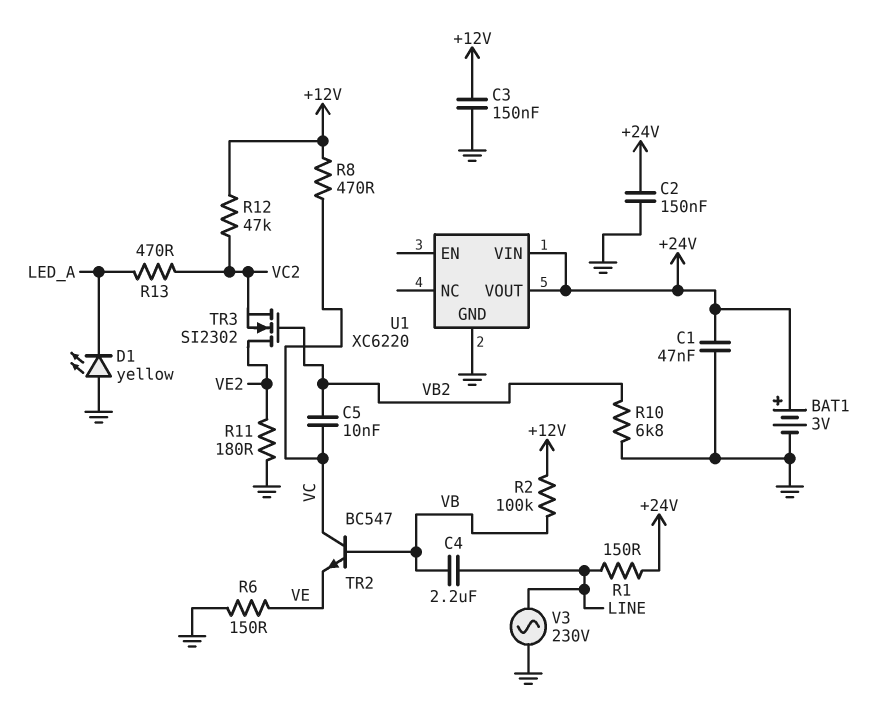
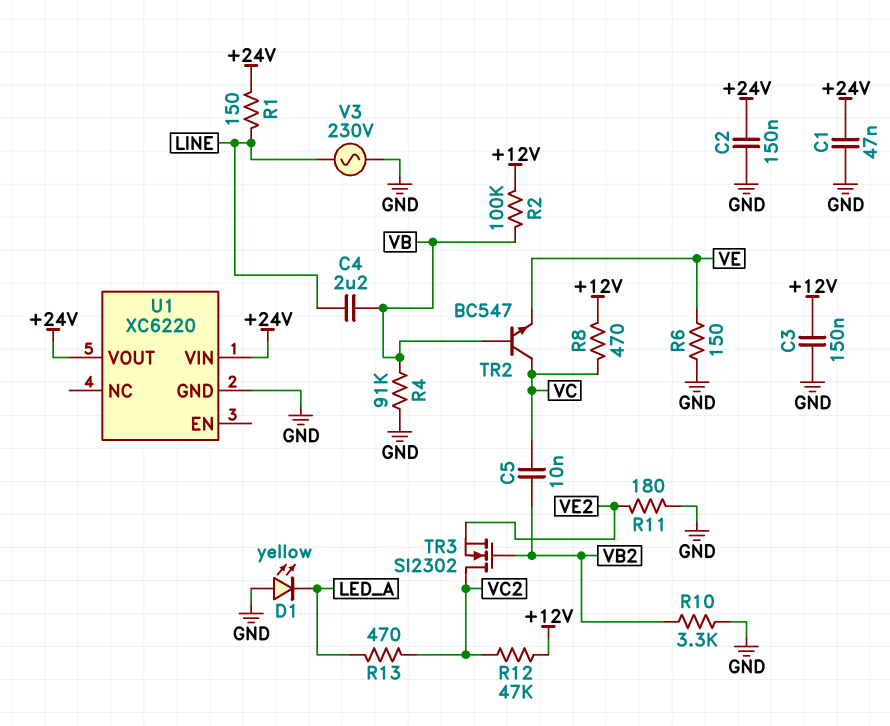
BAT1: 3V (plus +24V, minus GND) -> none
R4: none -> 91k (GND, VB)
R10: 6.8k (GND, VB2) -> 3.3k (GND, VB2)
TR3: NMOS SI2302 (G VB2, D VE2, S VC2) -> NMOS SI2302 (G VB2, D VC2, S VE2)

